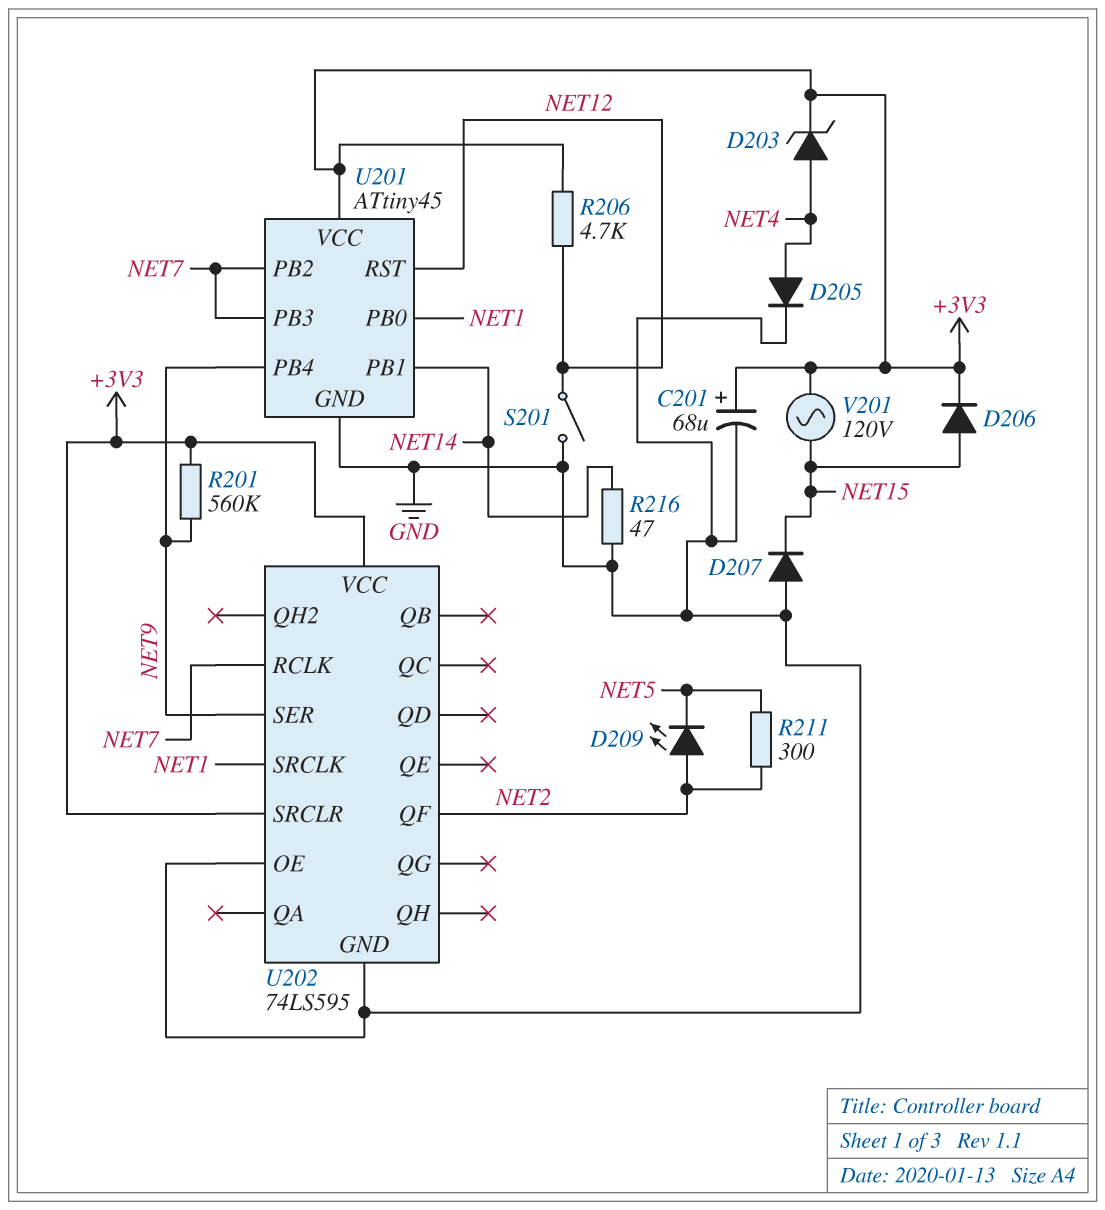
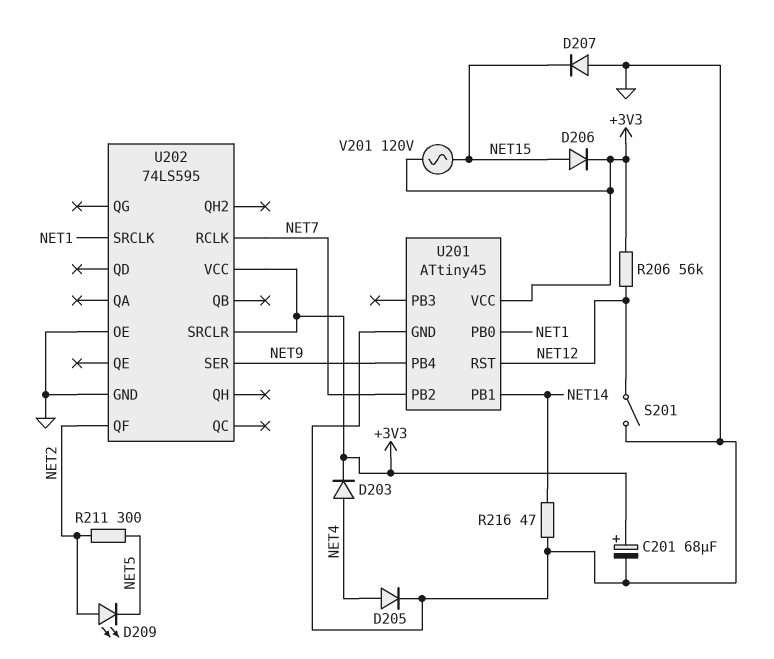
D203: zener (A NET4, K +3V3) -> diode (A NET4, K +3V3)
R201: 560k (+3V3, NET9) -> none
R206: 4.7k (+3V3, NET12) -> 56k (+3V3, NET12)
U201 pin PB3: NET7 -> none

